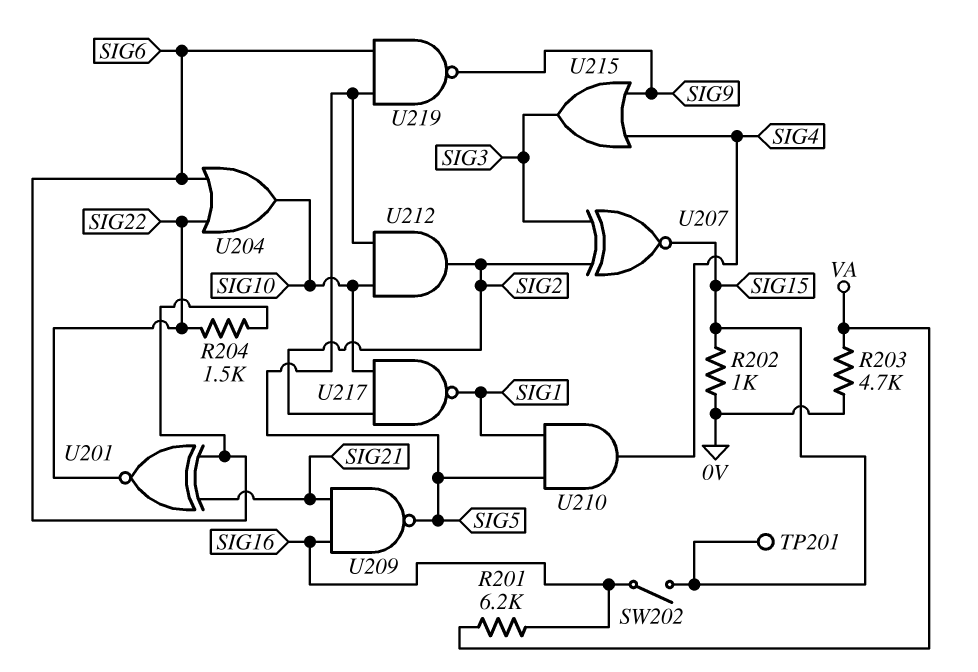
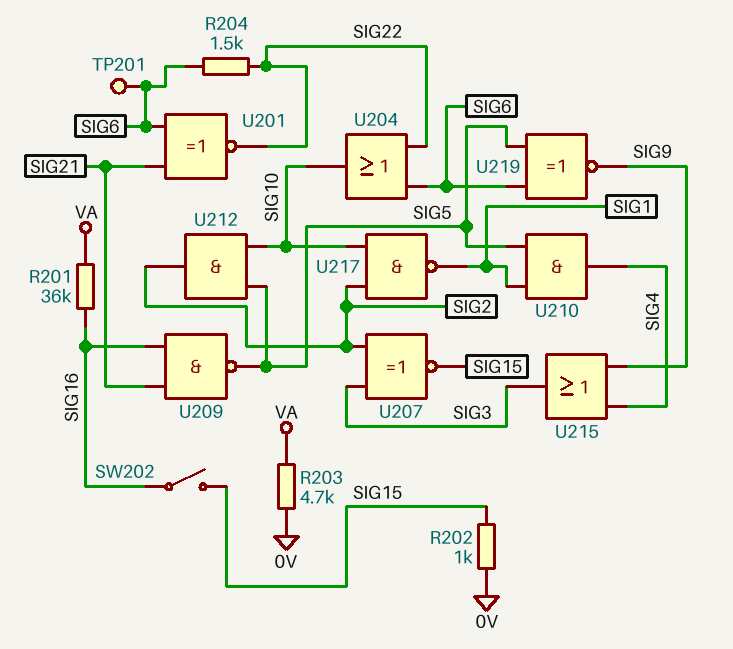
R201: 6.2k (SIG16, VA) -> 36k (SIG16, VA)
TP201: test point (SIG15) -> test point (SIG6)
U219: NAND (in SIG5, in SIG6, out SIG9) -> XNOR (in SIG5, in SIG6, out SIG9)

